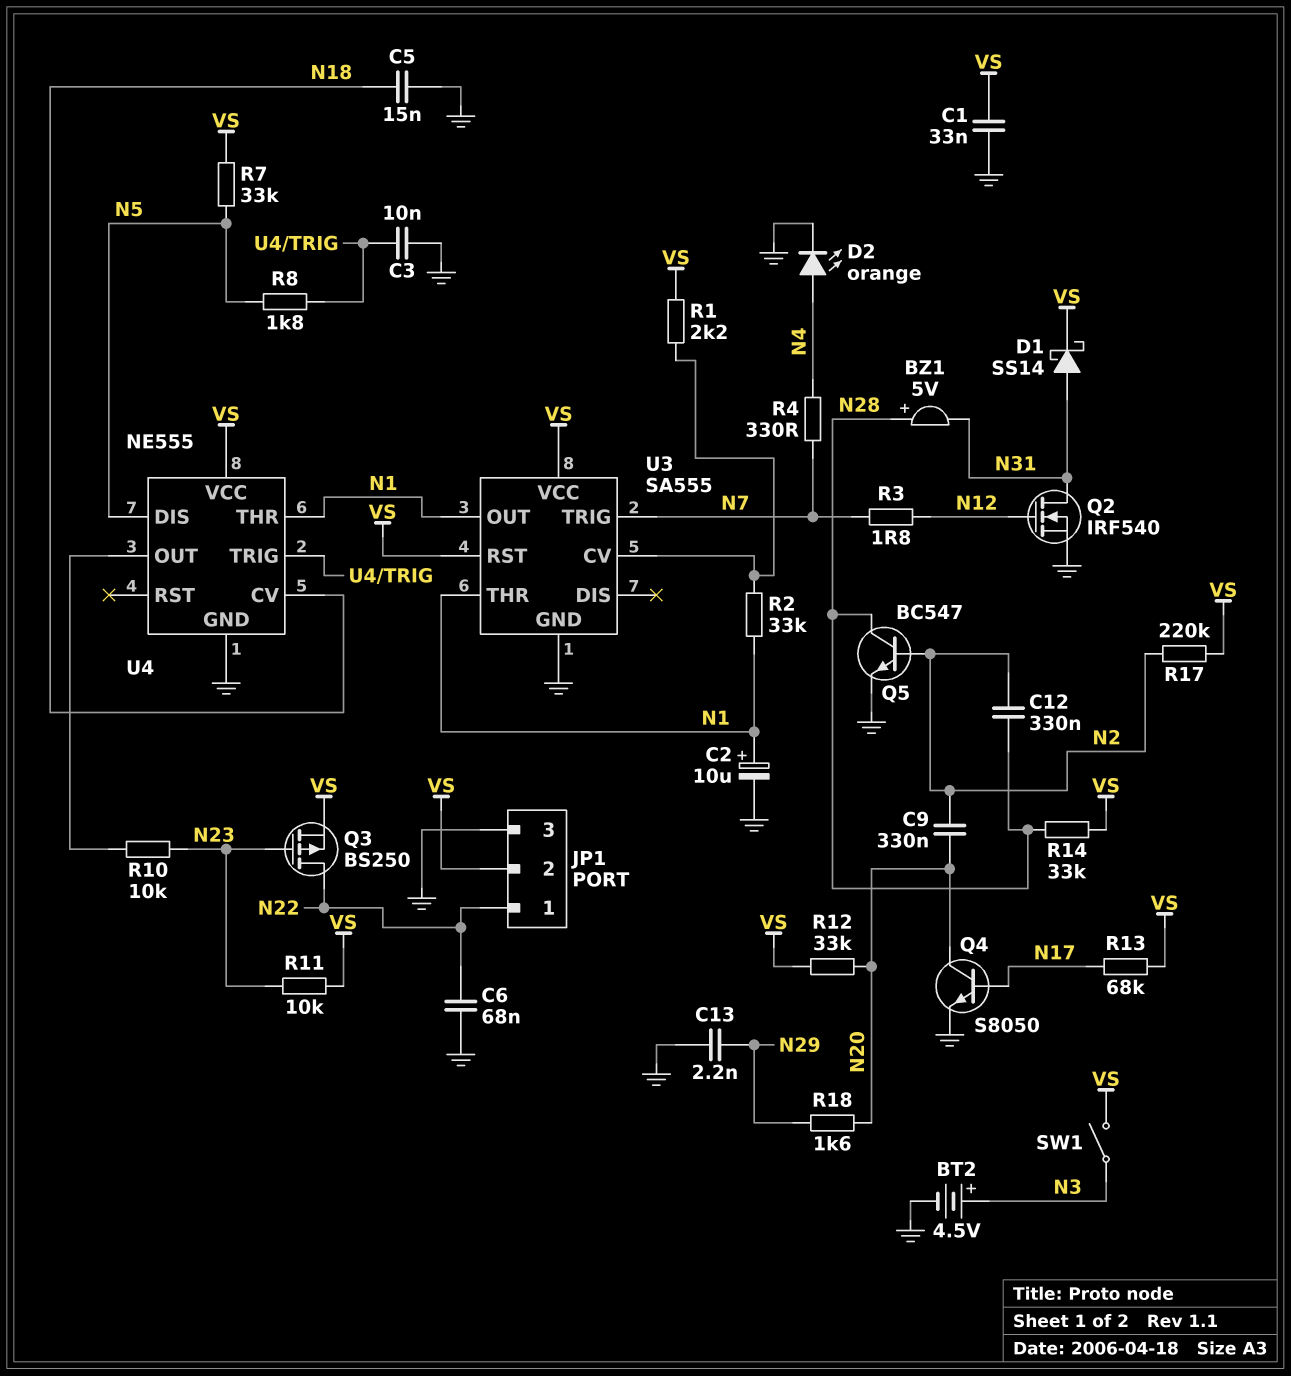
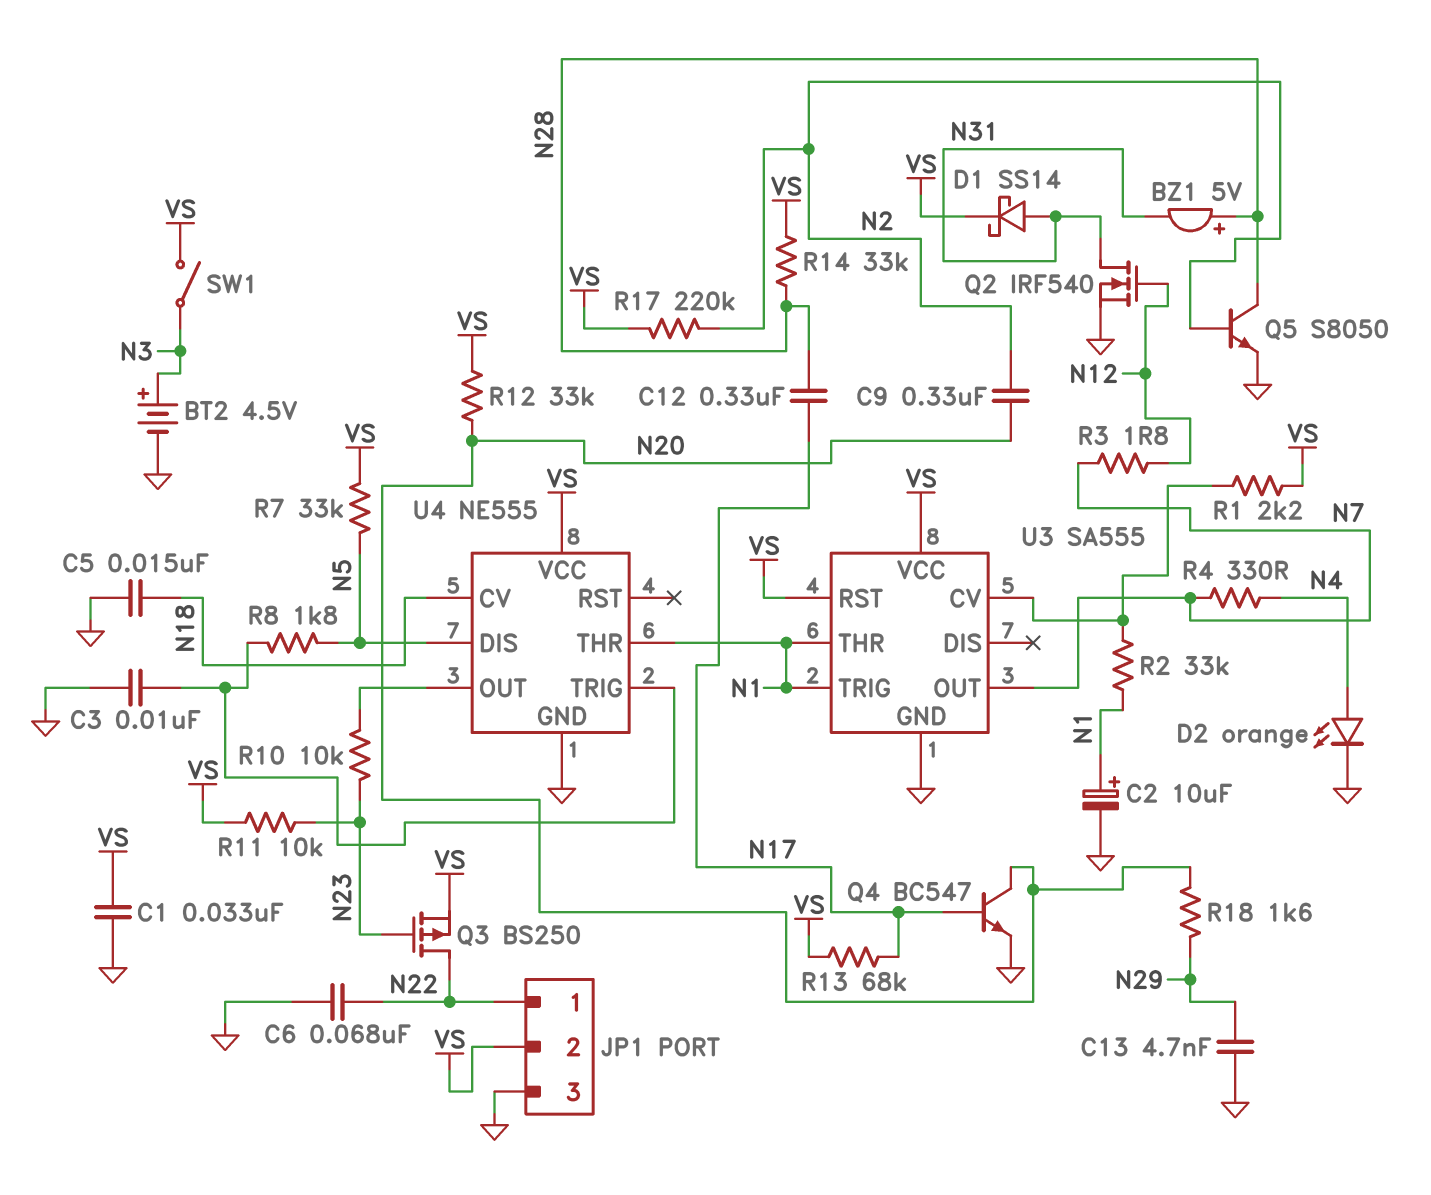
C12: 330nF (N2, N28) -> 330nF (N17, N28)
C13: 2.2nF (GND, N29) -> 4.7nF (GND, N29)
Q4: NPN S8050 (B N17, C N20, E GND) -> NPN BC547 (B N17, C N20, E GND)
Q5: NPN BC547 (B N2, C N28, E GND) -> NPN S8050 (B N2, C N28, E GND)
U3 pin OUT: N1 -> N7
U3 pin TRIG: N7 -> N1

